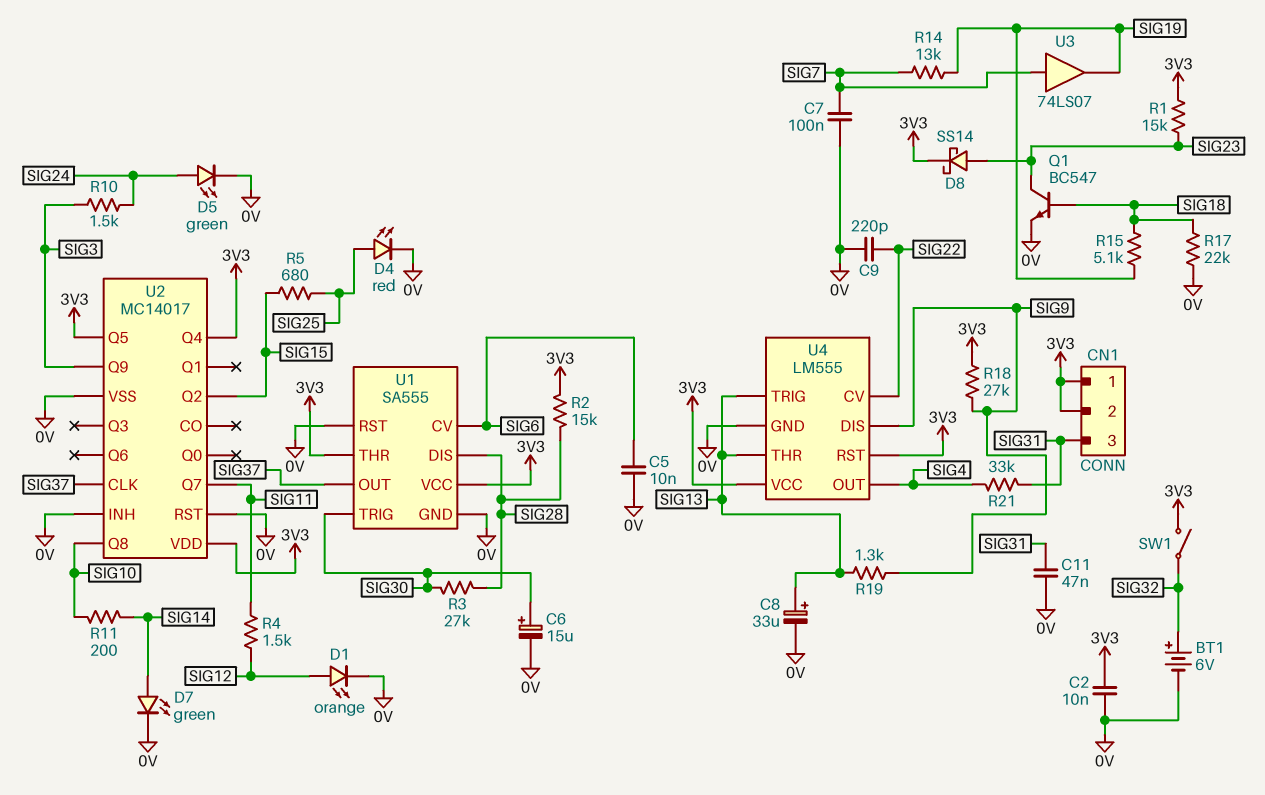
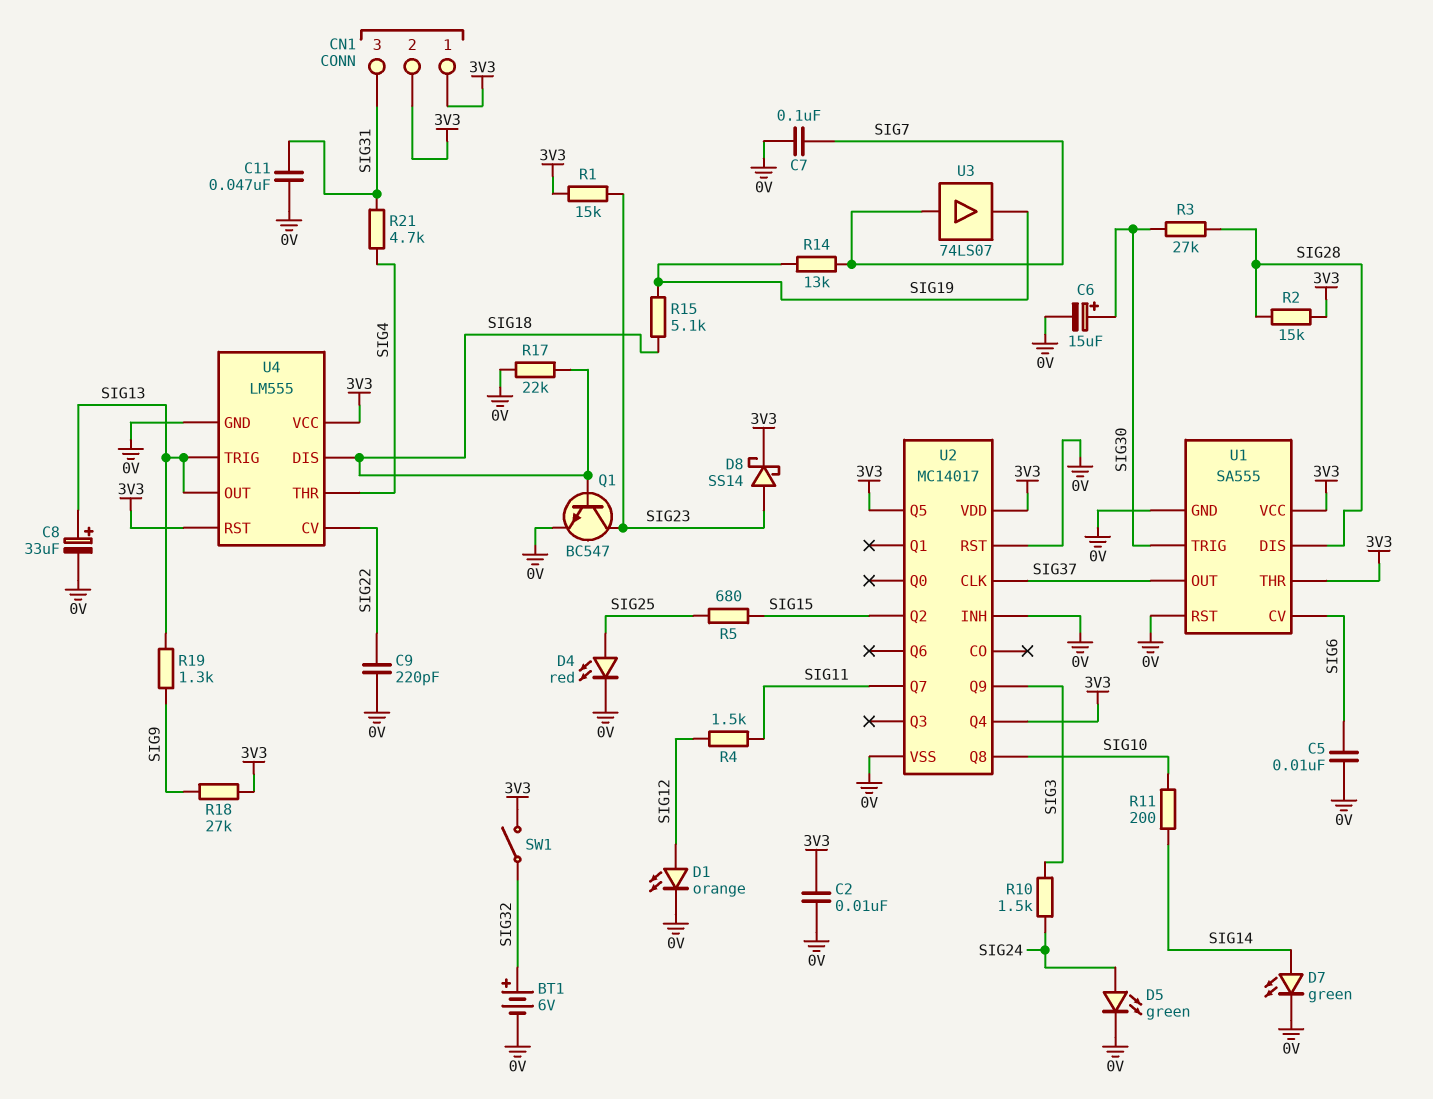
R21: 33k (SIG4, SIG31) -> 4.7k (SIG4, SIG31)
U4 pin DIS: SIG9 -> SIG18
U4 pin OUT: SIG4 -> SIG13
U4 pin THR: SIG13 -> SIG4

